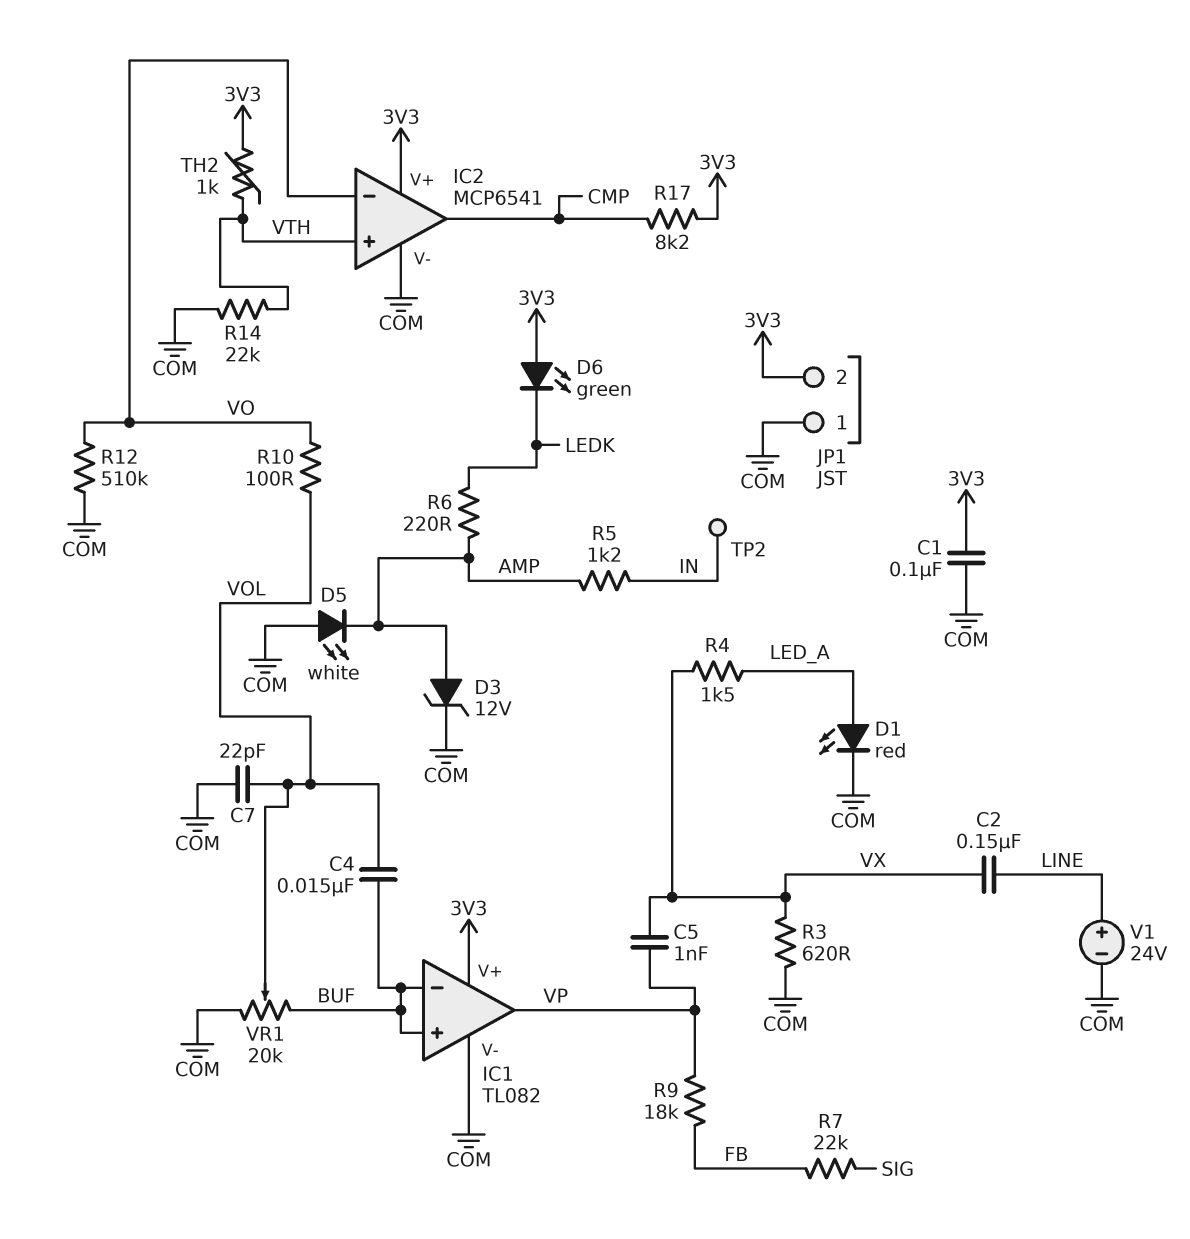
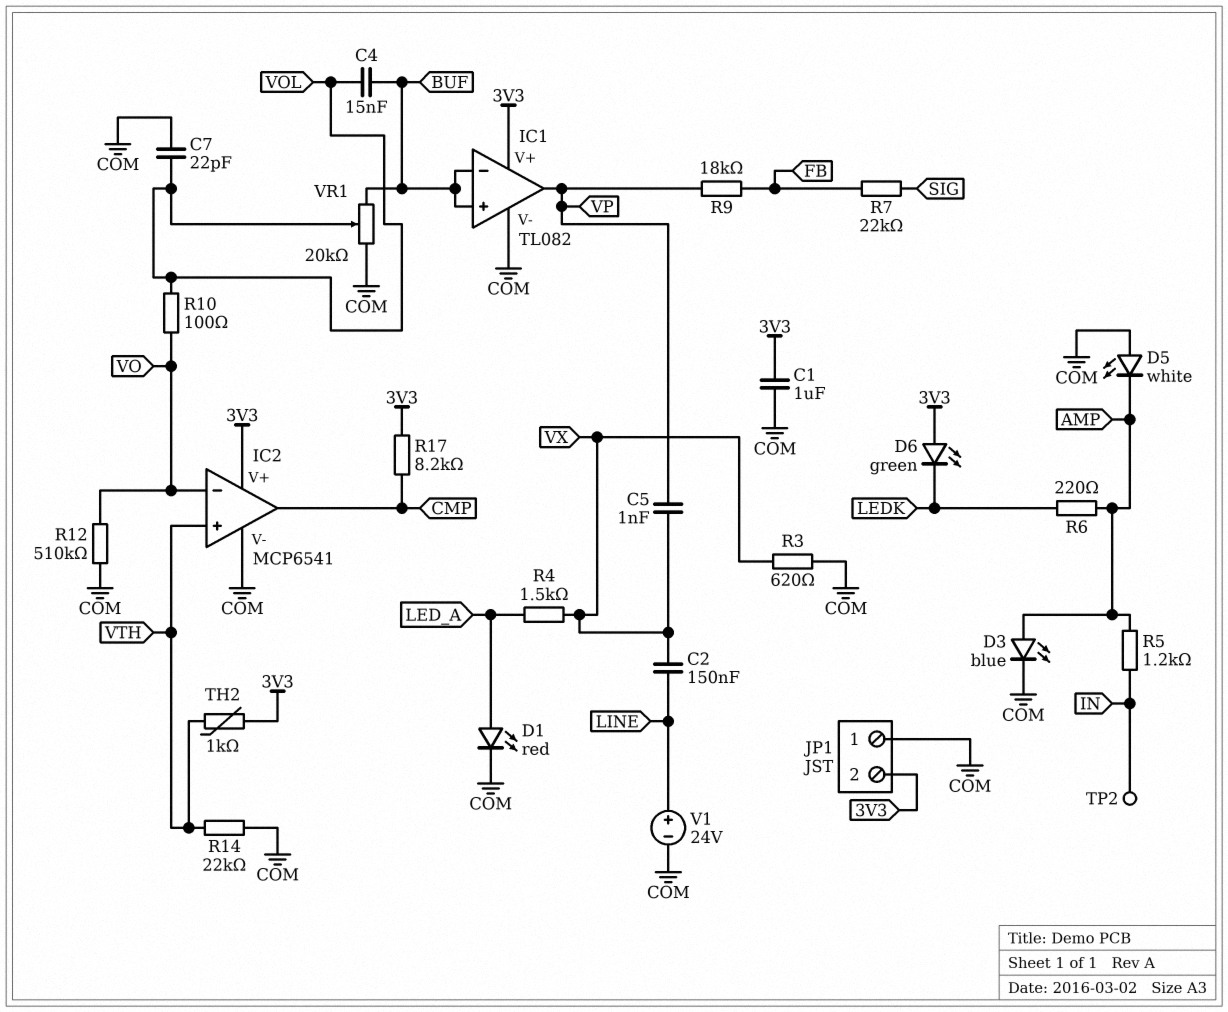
C1: 100nF (3V3, COM) -> 1uF (3V3, COM)
D3: zener 12V (A AMP, K COM) -> LED blue (A AMP, K COM)

